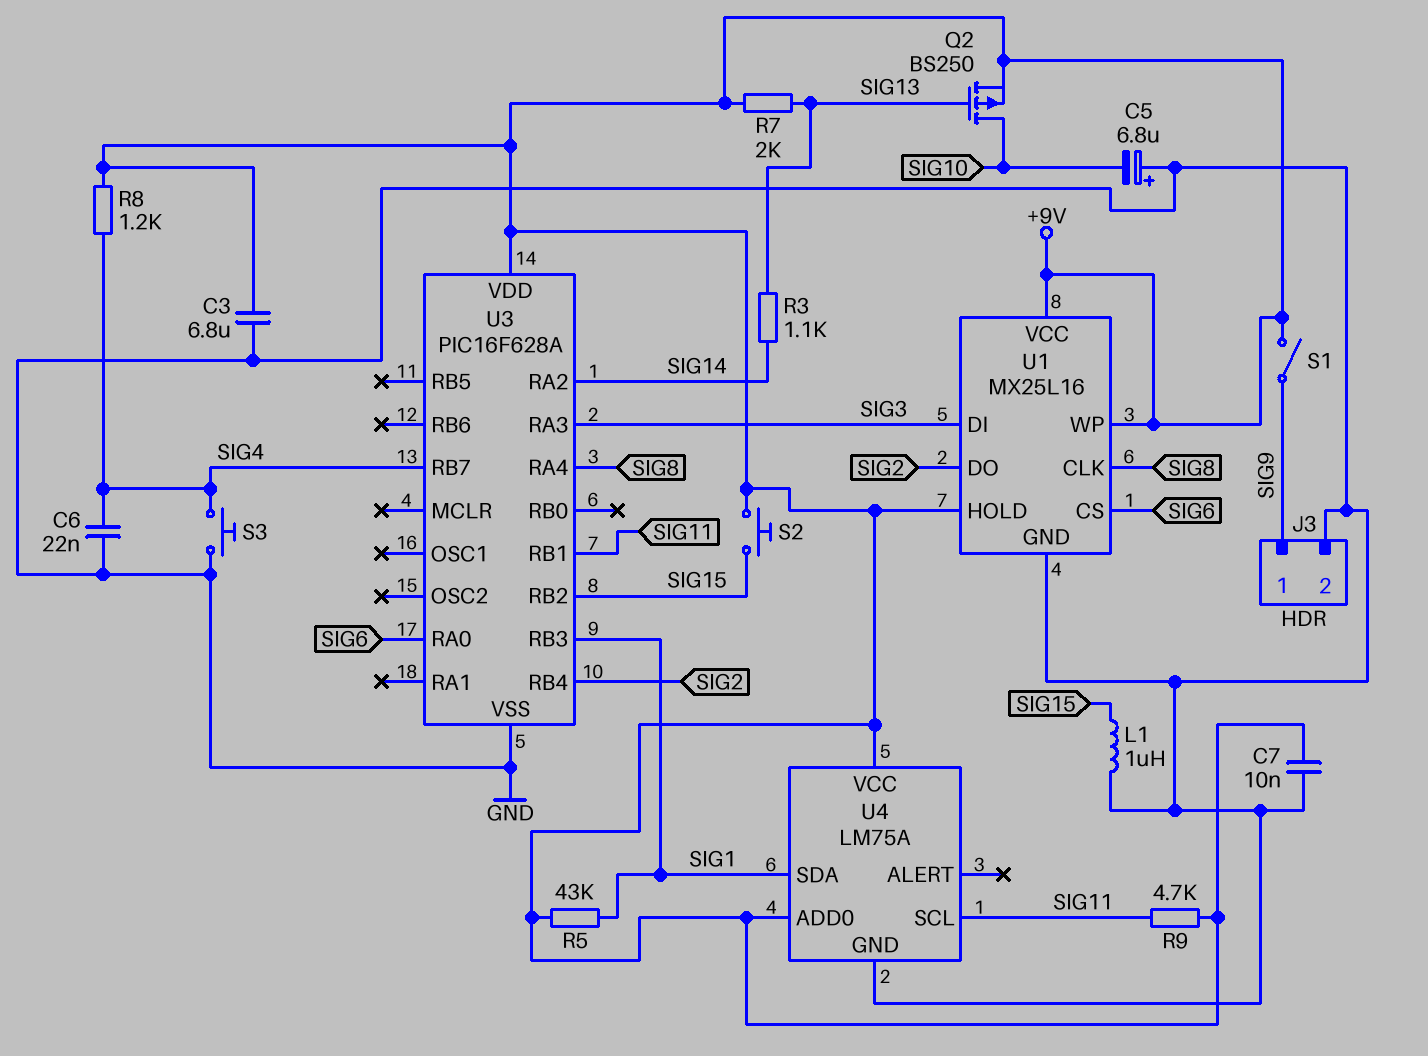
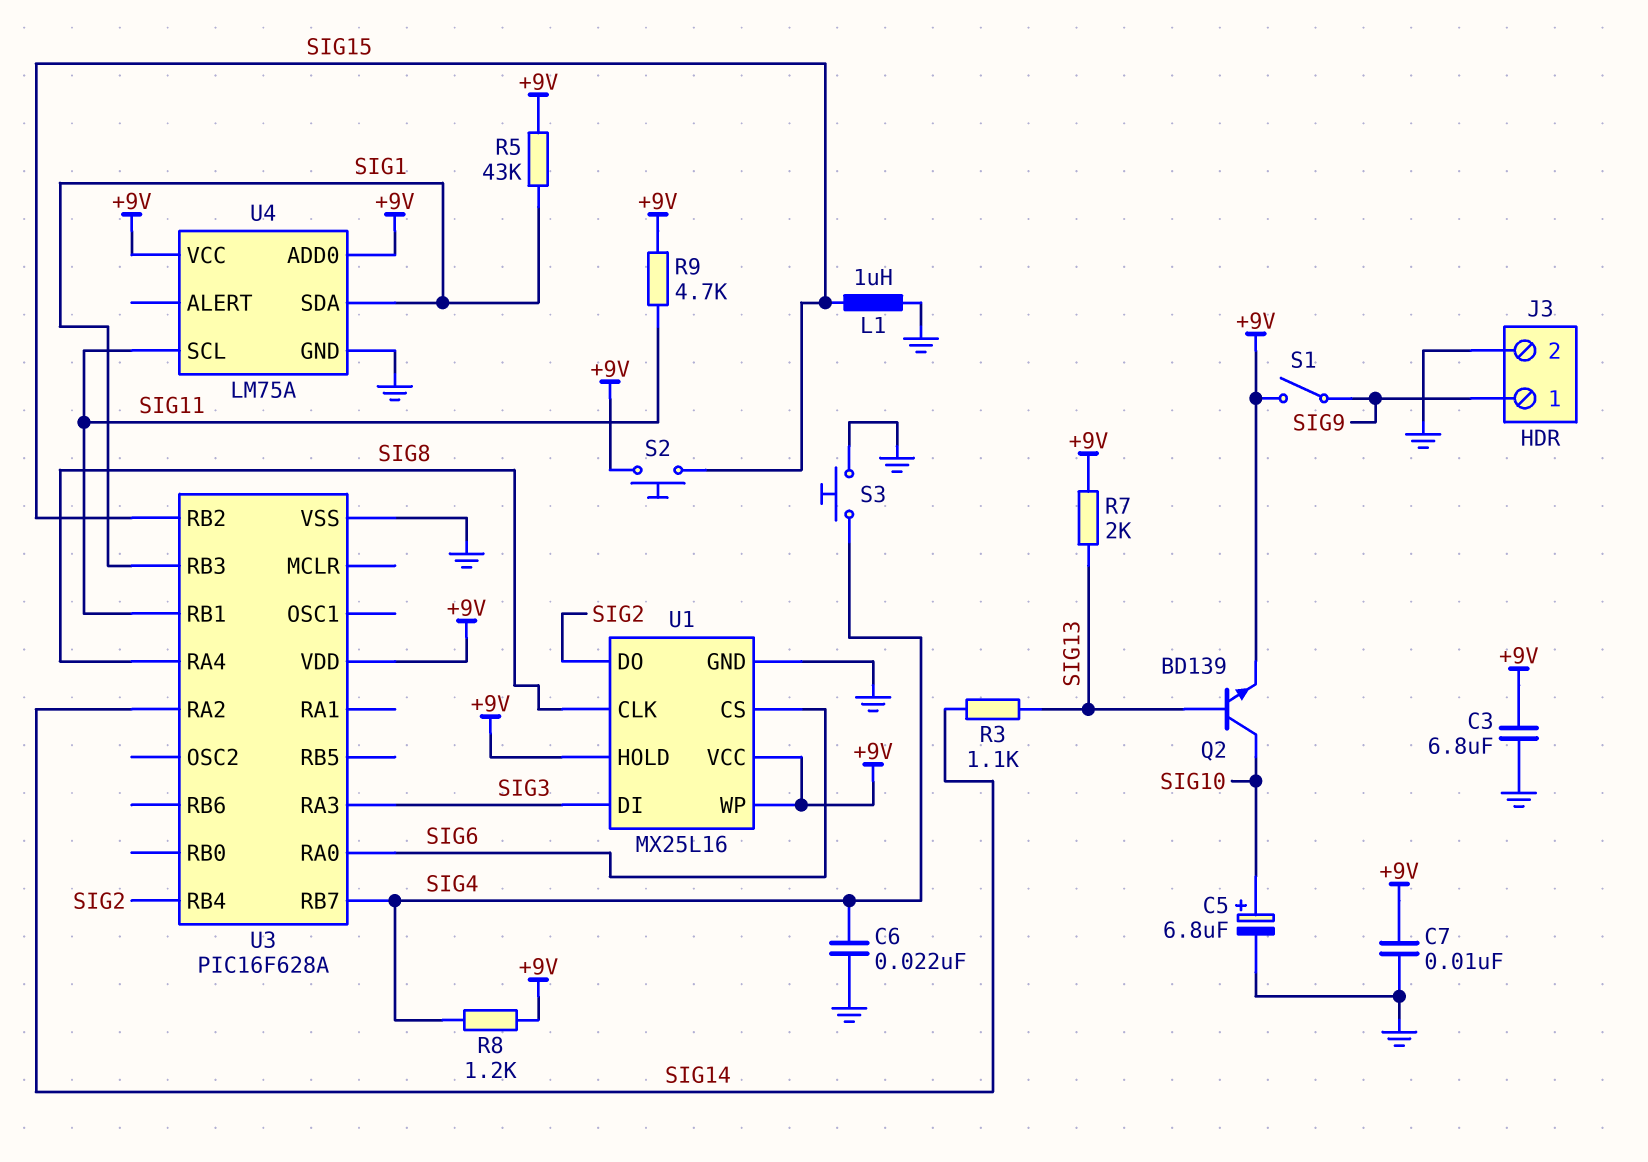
C5: 6.8uF (plus GND, minus SIG10) -> 6.8uF (plus SIG10, minus GND)
Q2: PMOS BS250 (G SIG13, D SIG10, S +9V) -> NPN BD139 (B SIG13, C SIG10, E +9V)

